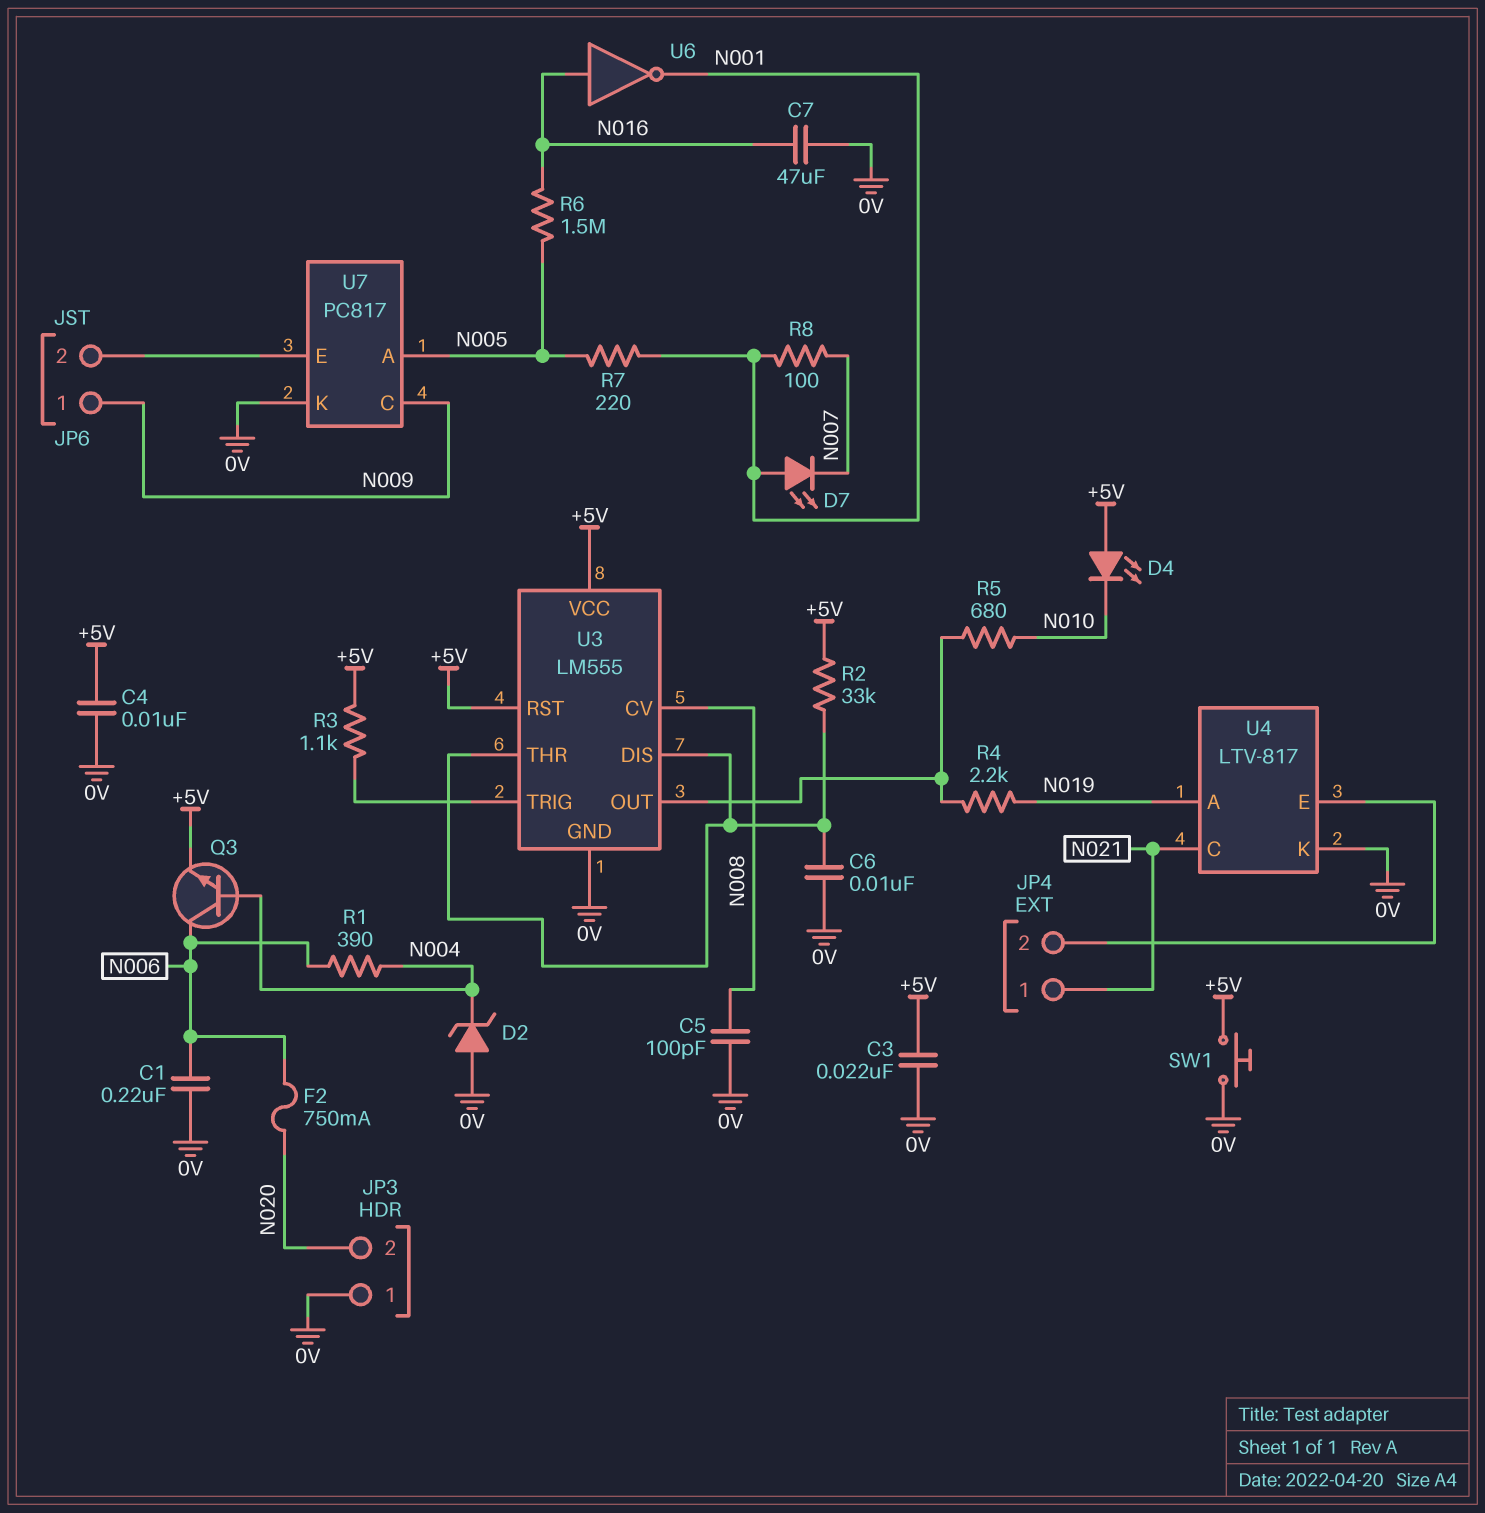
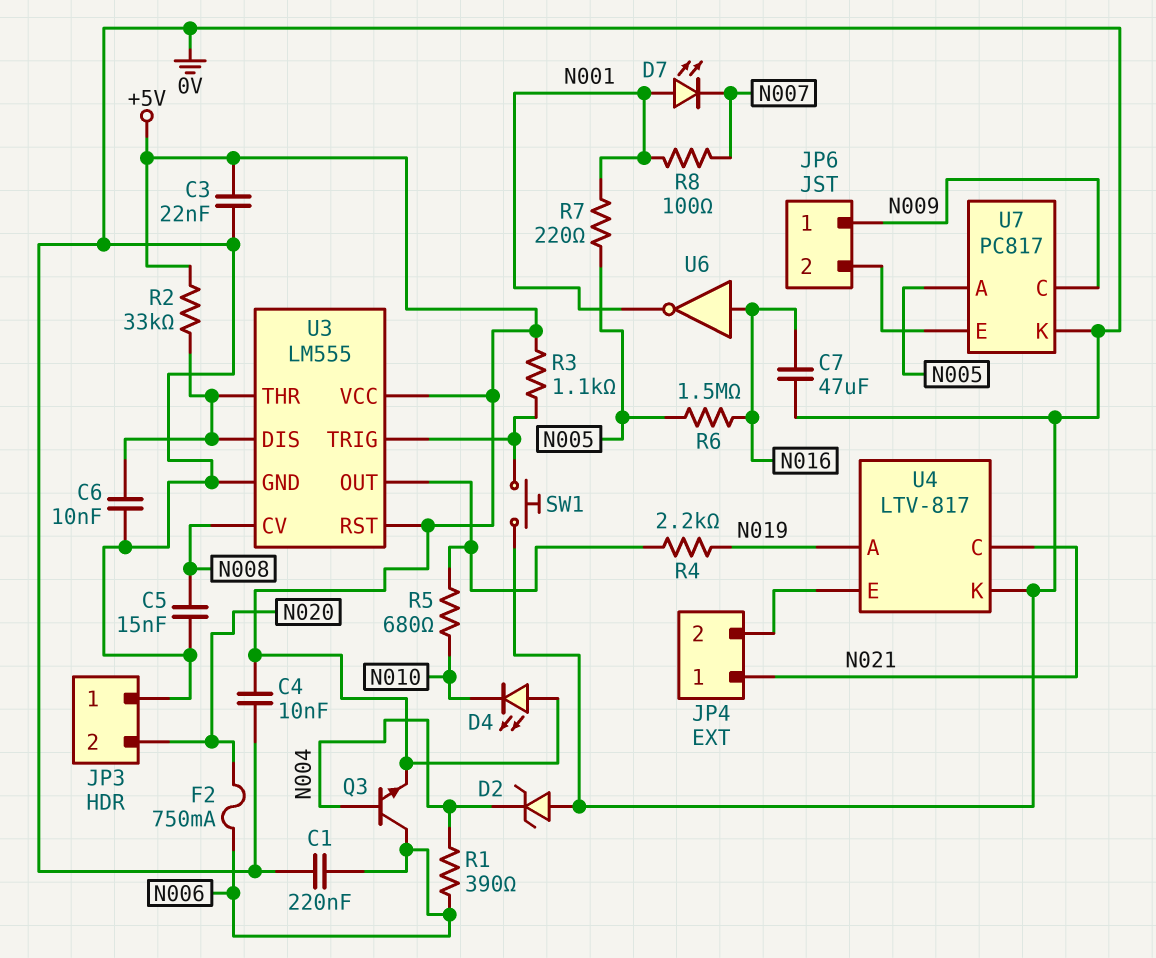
C5: 100pF (0V, N008) -> 15nF (0V, N008)
SW1: button (+5V, 0V) -> button (0V, U3/TRIG)

